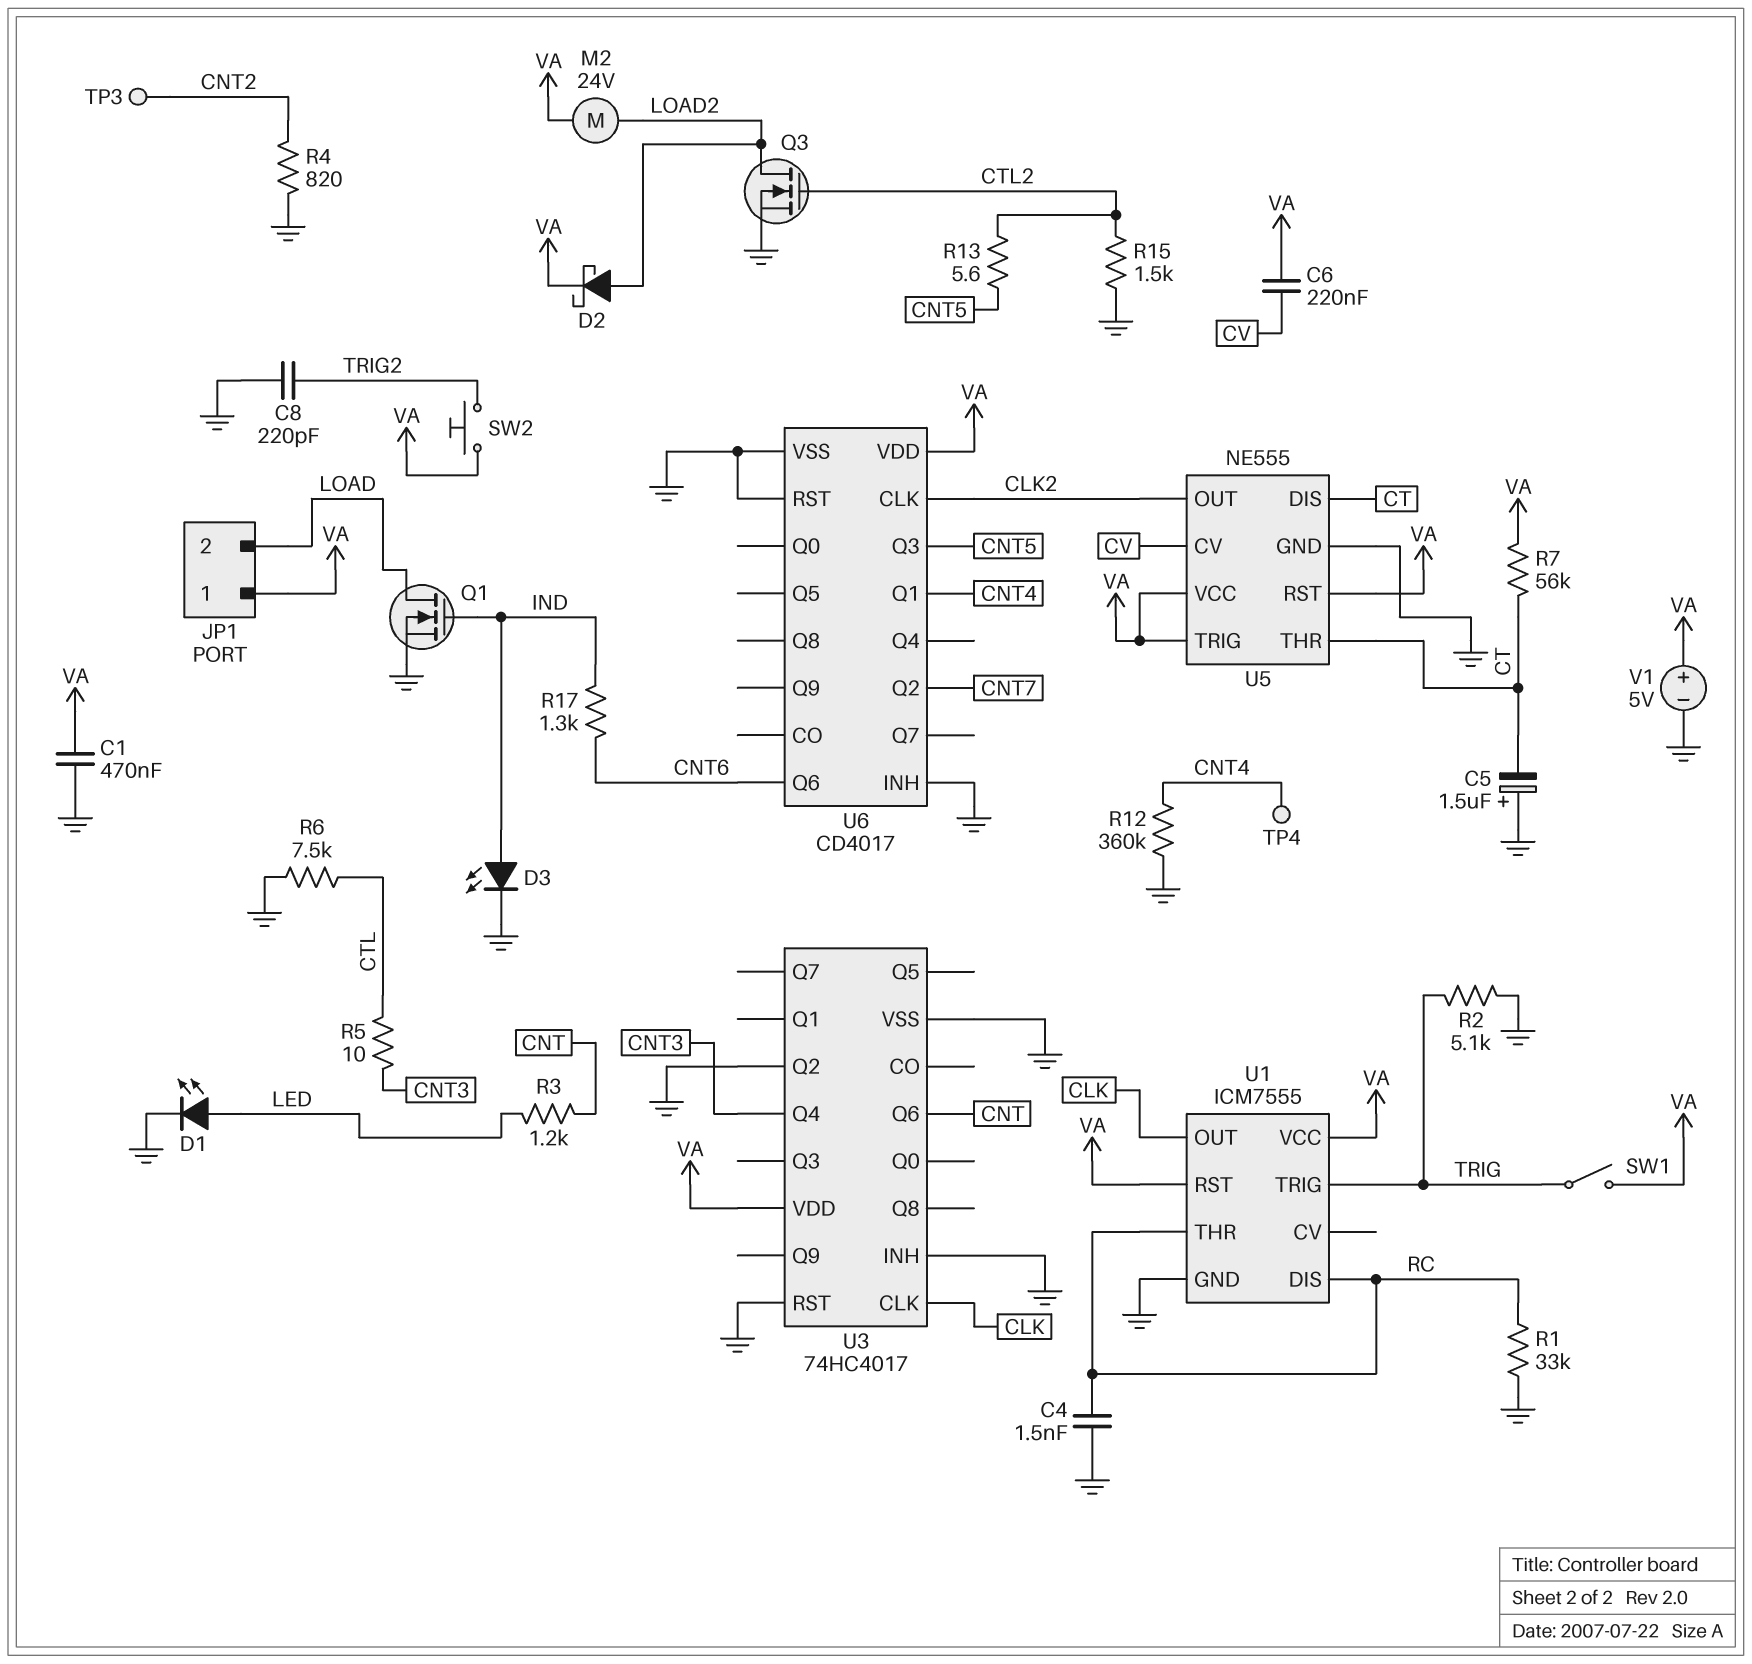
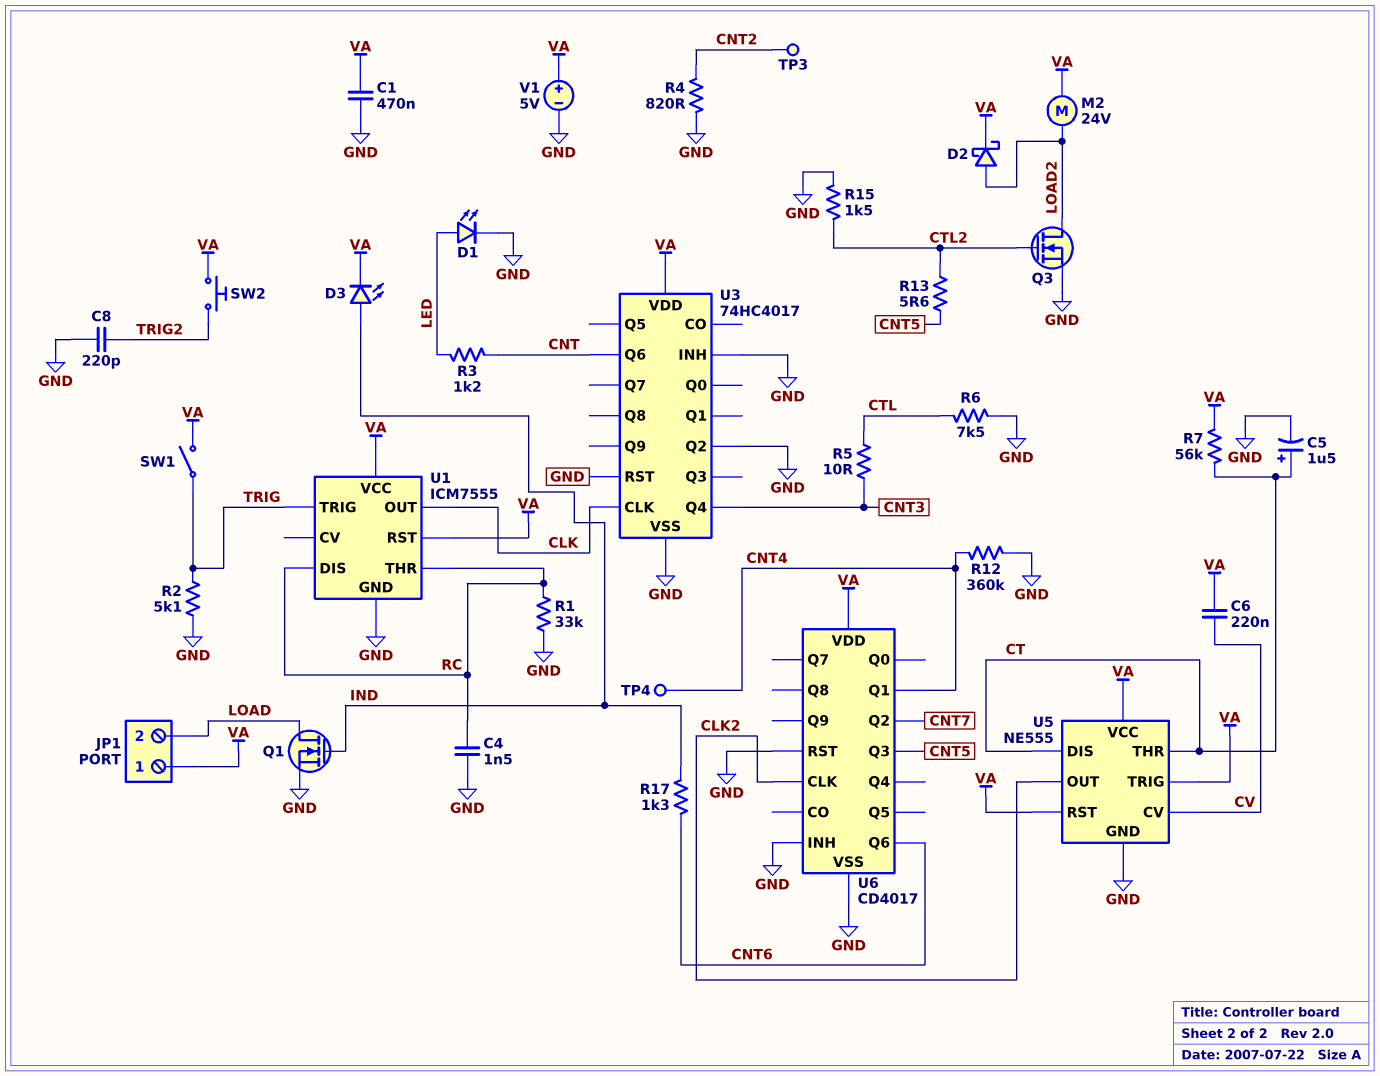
C5: 1.5uF (plus GND, minus CT) -> 1.5uF (plus CT, minus GND)
D3: LED (A IND, K GND) -> LED (A IND, K VA)

